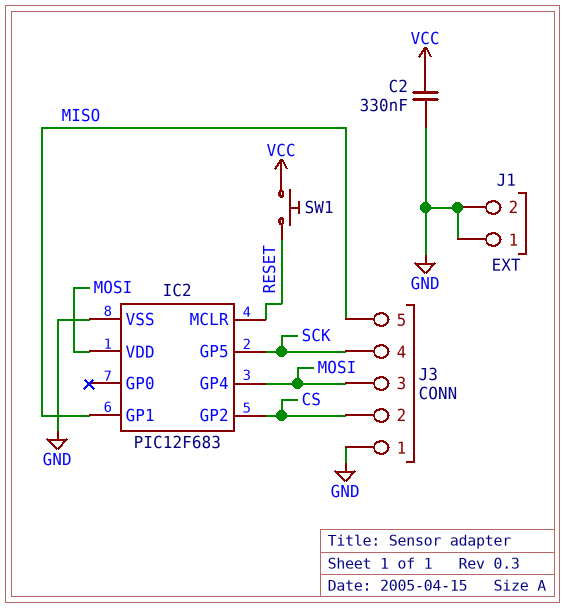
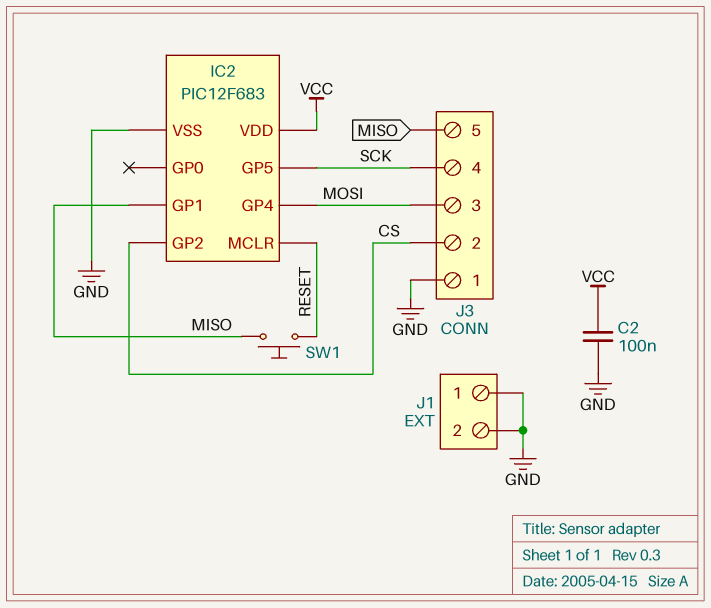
C2: 330nF (GND, VCC) -> 100nF (GND, VCC)
IC2 pin VDD: MOSI -> VCC
SW1: button (RESET, VCC) -> button (MISO, RESET)

